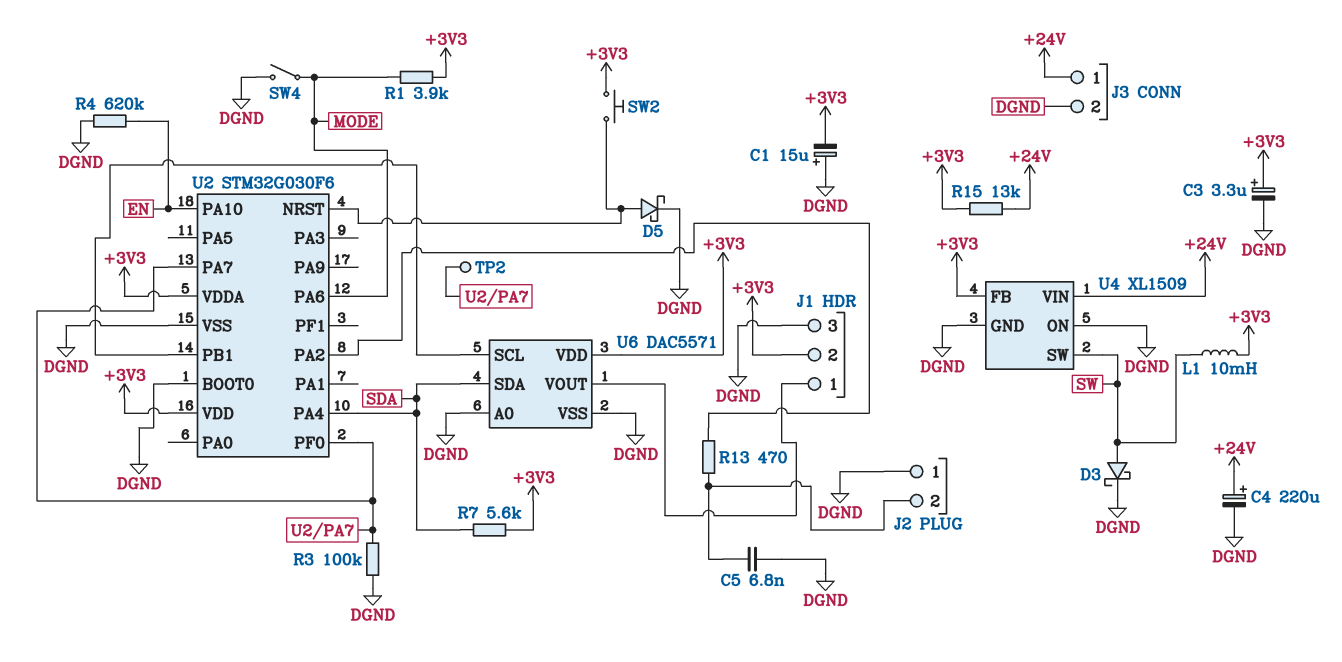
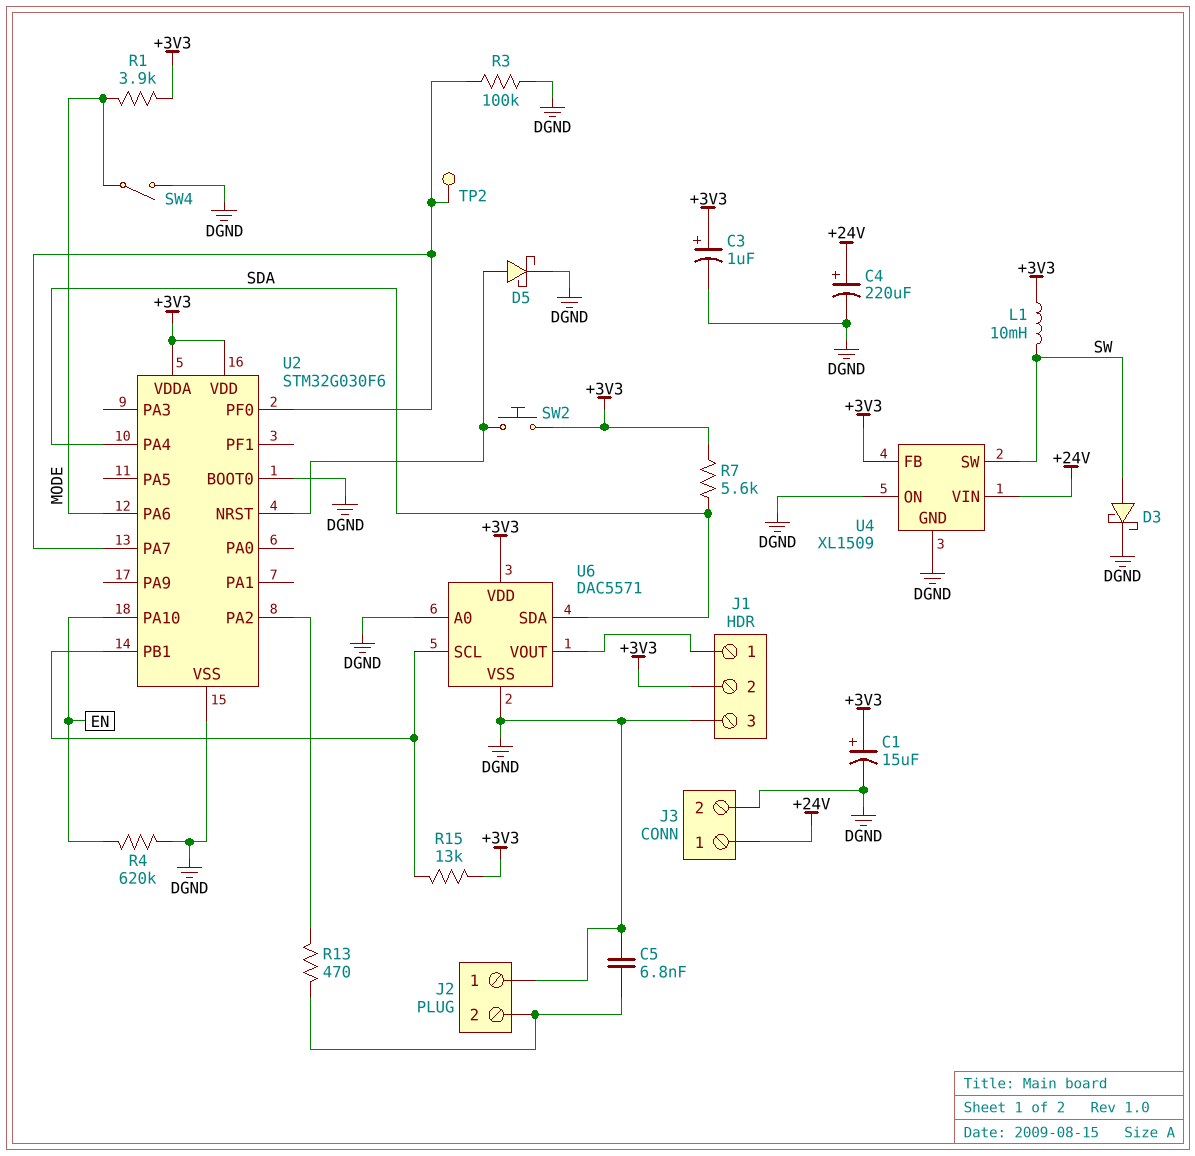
C1: 15uF (plus DGND, minus +3V3) -> 15uF (plus +3V3, minus DGND)
C3: 3.3uF (plus +3V3, minus DGND) -> 1uF (plus +3V3, minus DGND)
R15: 13k (+3V3, +24V) -> 13k (+3V3, U2/PB1)

